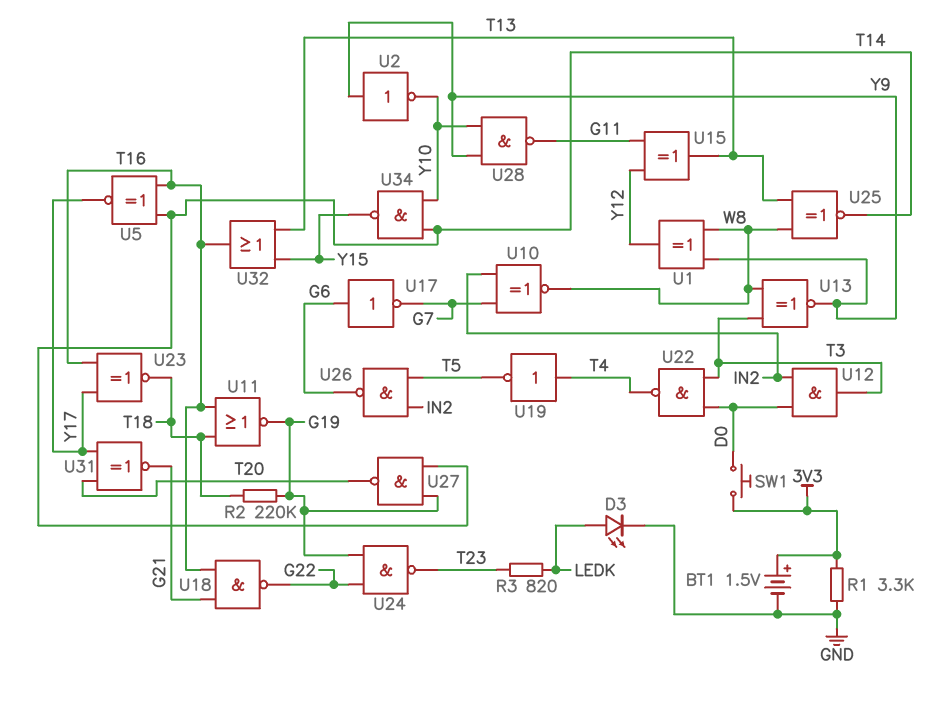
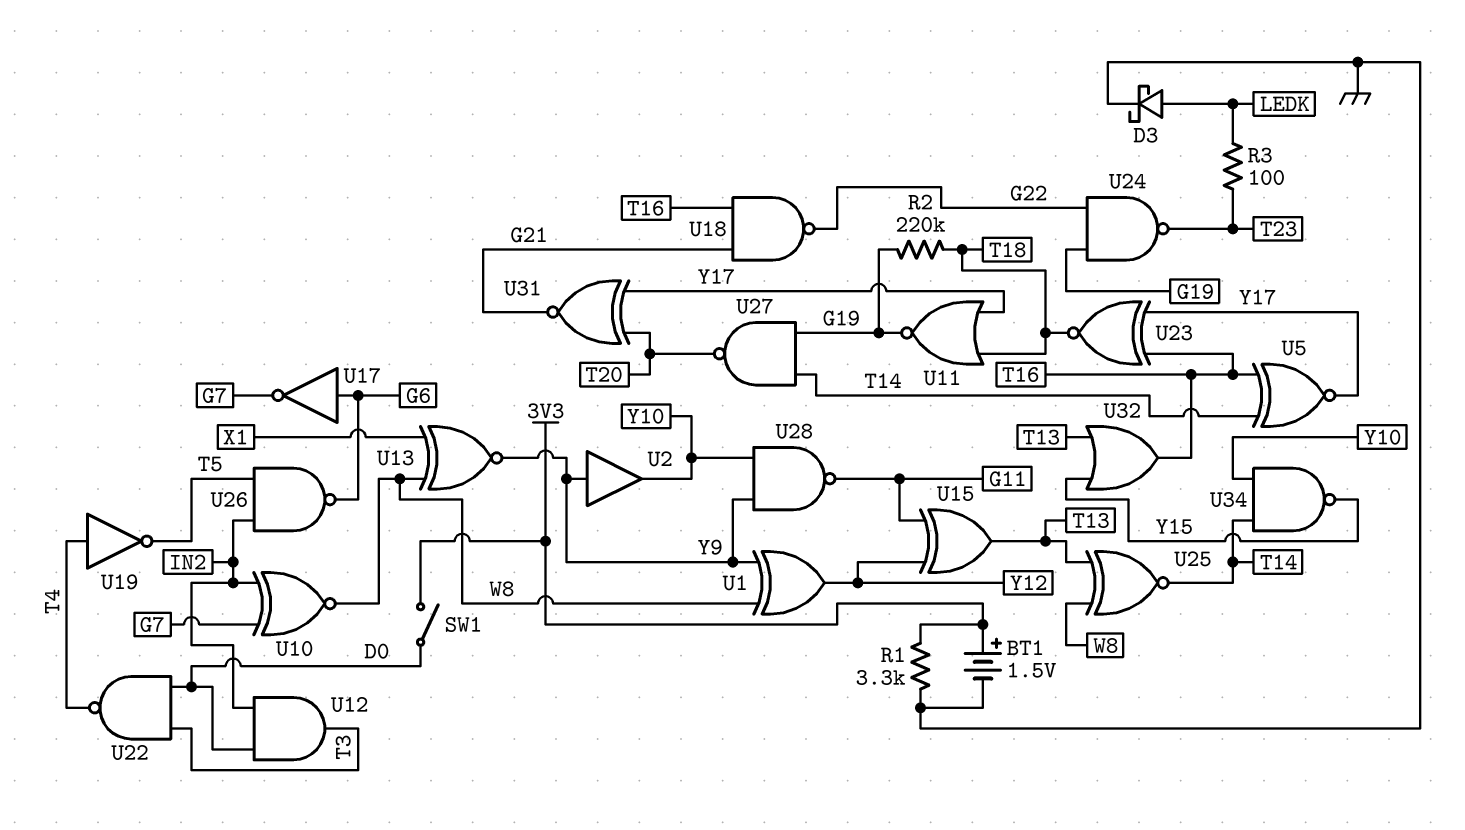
D3: LED (A LEDK, K GND) -> schottky (A LEDK, K GND)
R3: 820 (LEDK, T23) -> 100 (LEDK, T23)
SW1: button (3V3, D0) -> switch (3V3, D0)
U2: NOT (in Y9, out Y10) -> buffer (in Y9, out Y10)
U11: NOR (in T16, in T18, out G19) -> NOR (in T18, in Y17, out G19)
U13: XNOR (in T3, in W8, out Y9) -> XNOR (in W8, in X1, out Y9)

